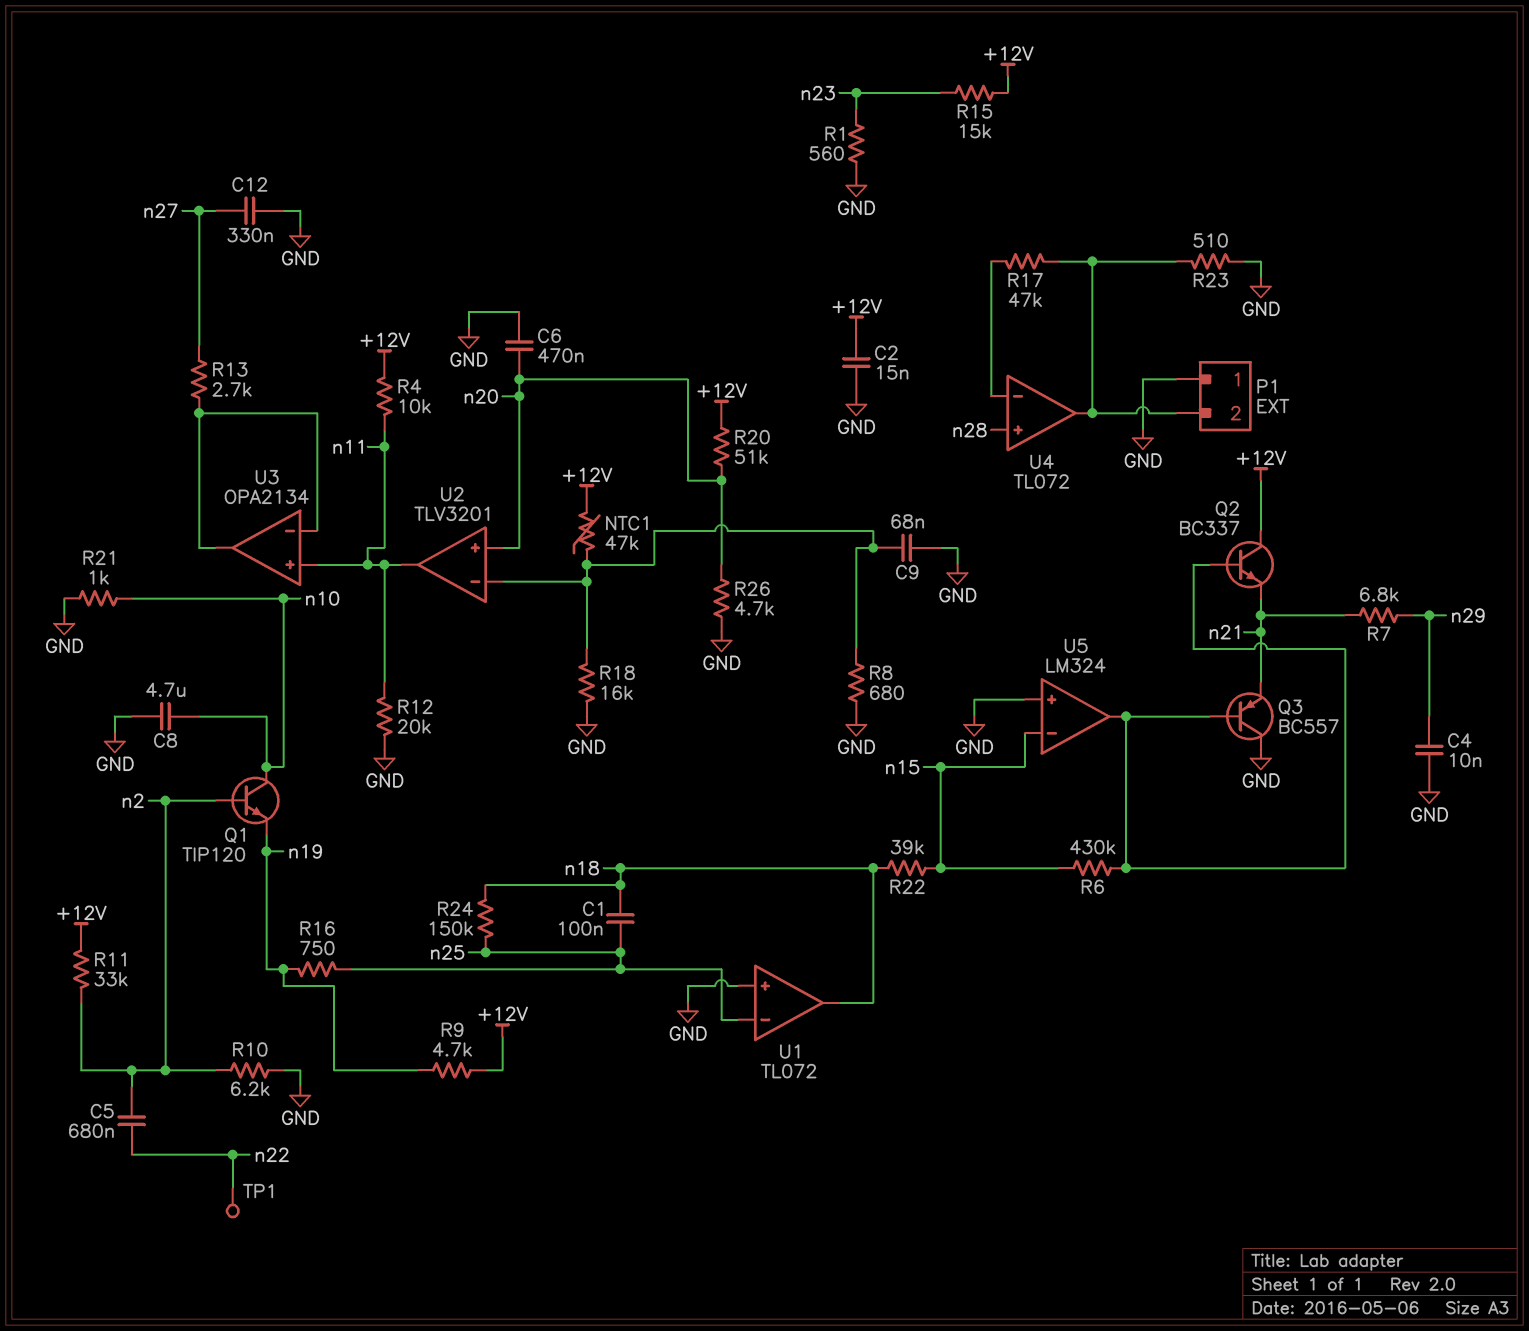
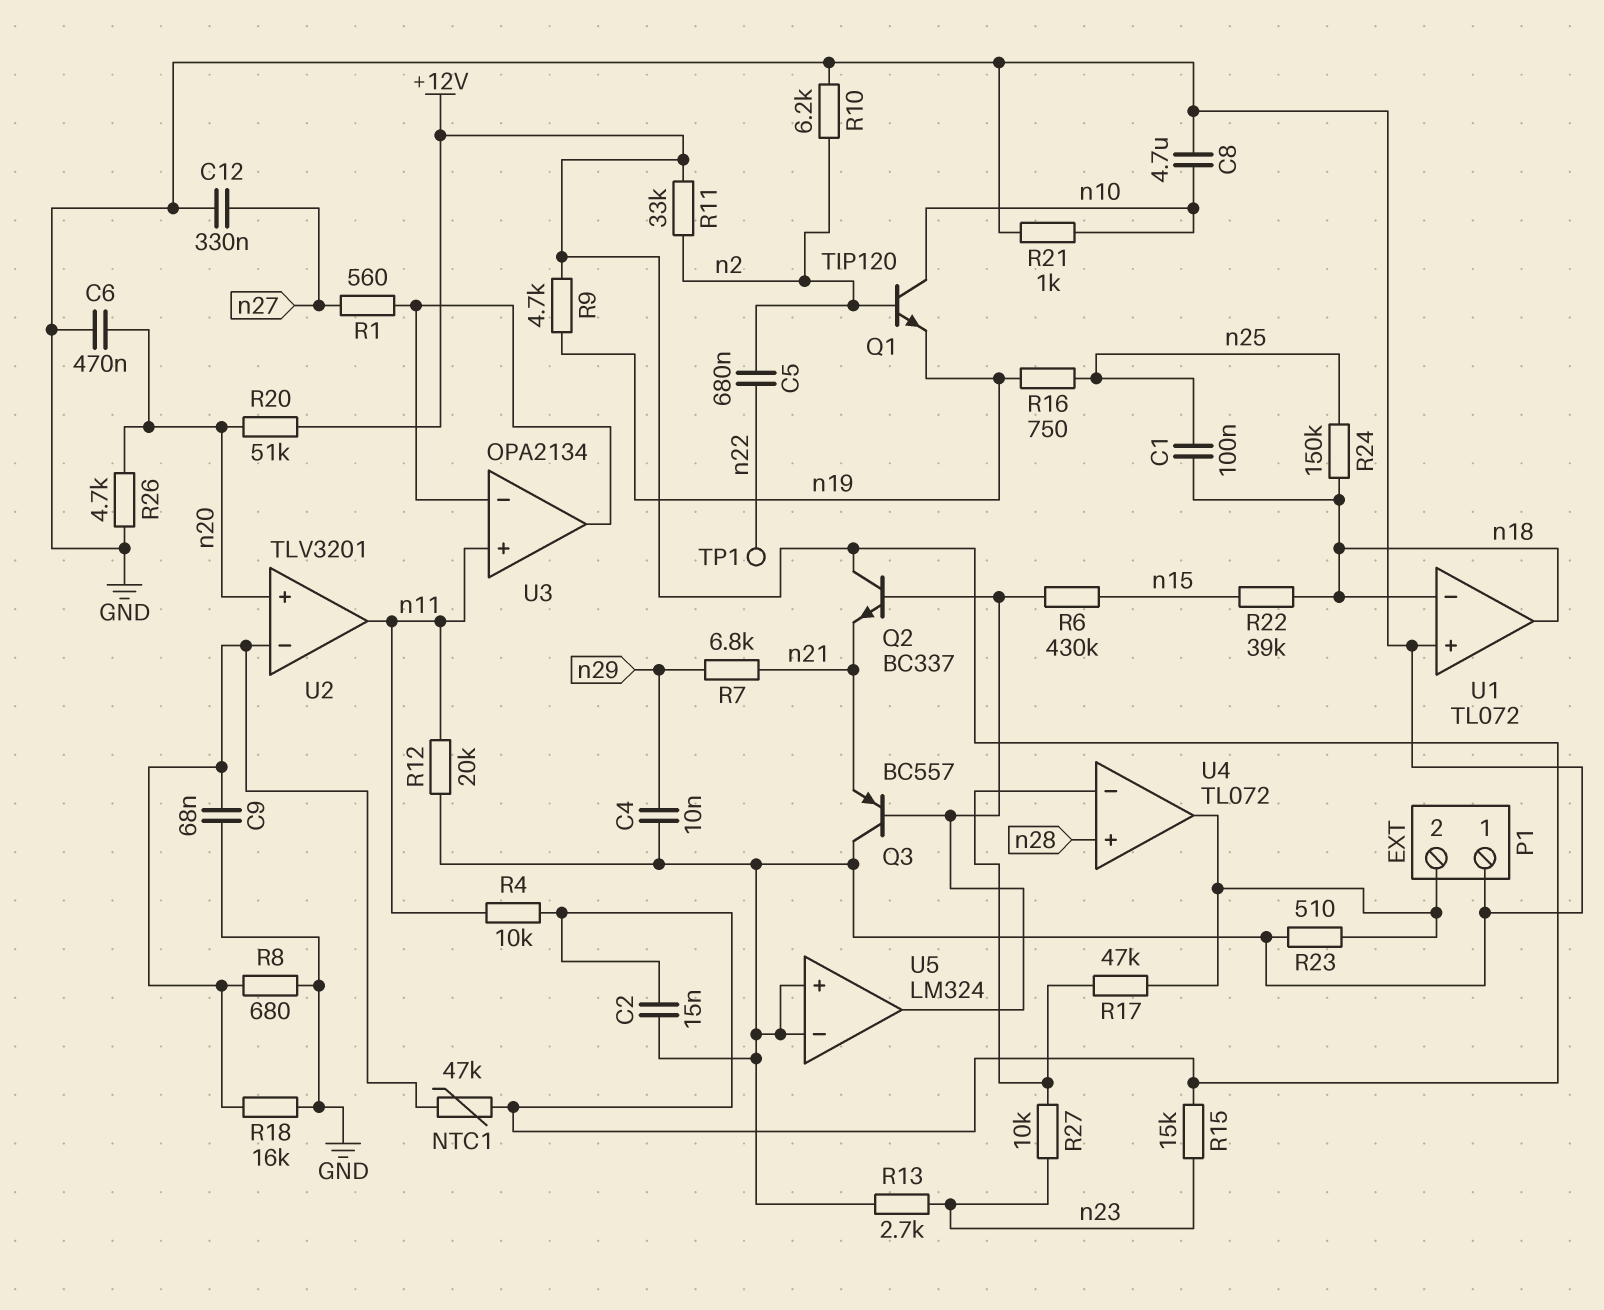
R1: 560 (GND, n23) -> 560 (U3/in-, n27)
R13: 2.7k (U3/in-, n27) -> 2.7k (GND, n23)
R27: none -> 10k (U4/in-, n23)
U1 pin in-: n25 -> n18
U5 pin in-: n15 -> GND

